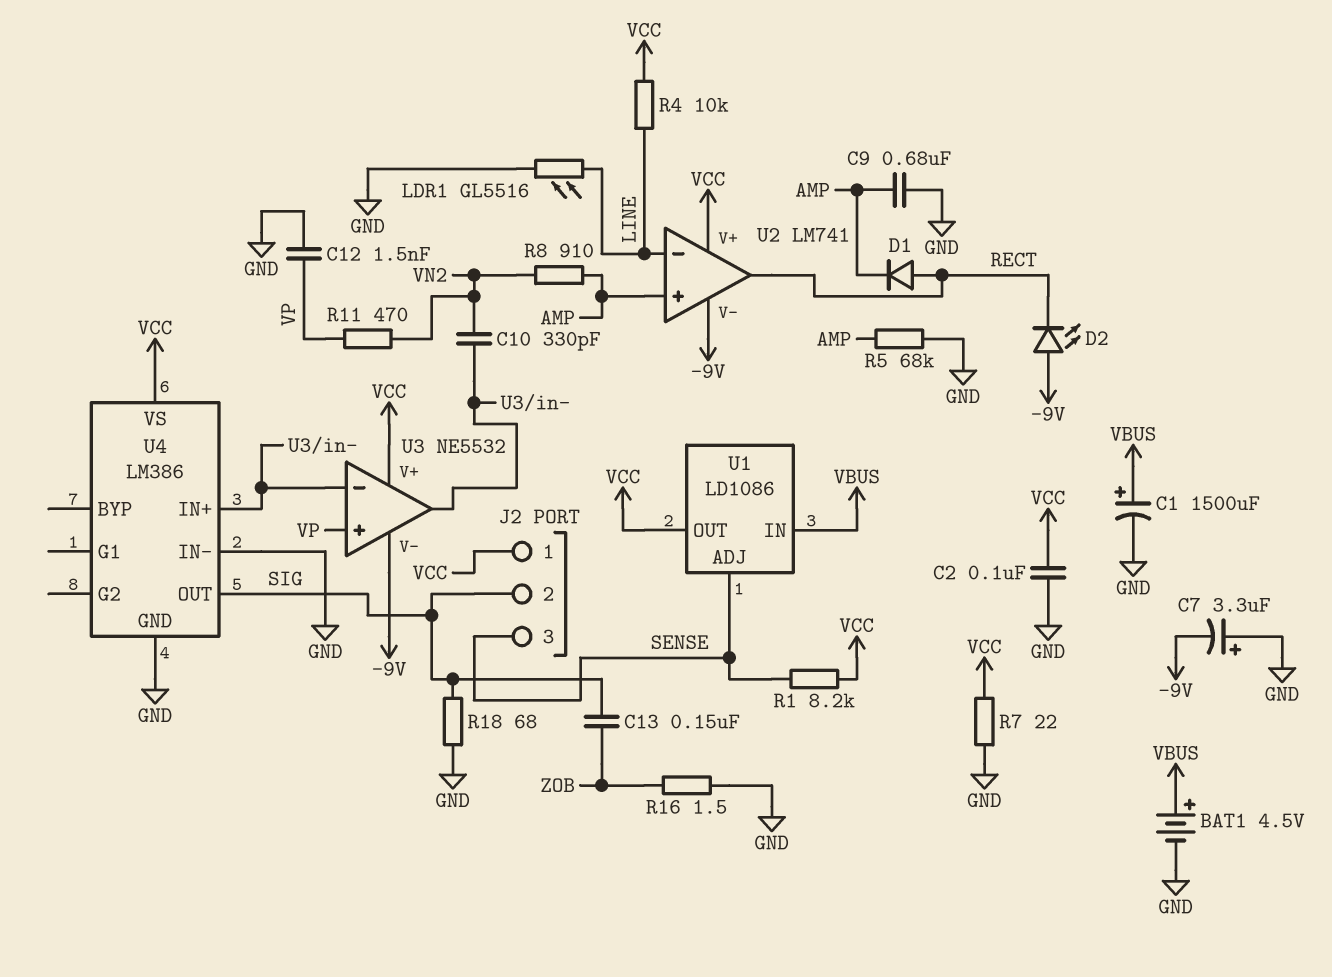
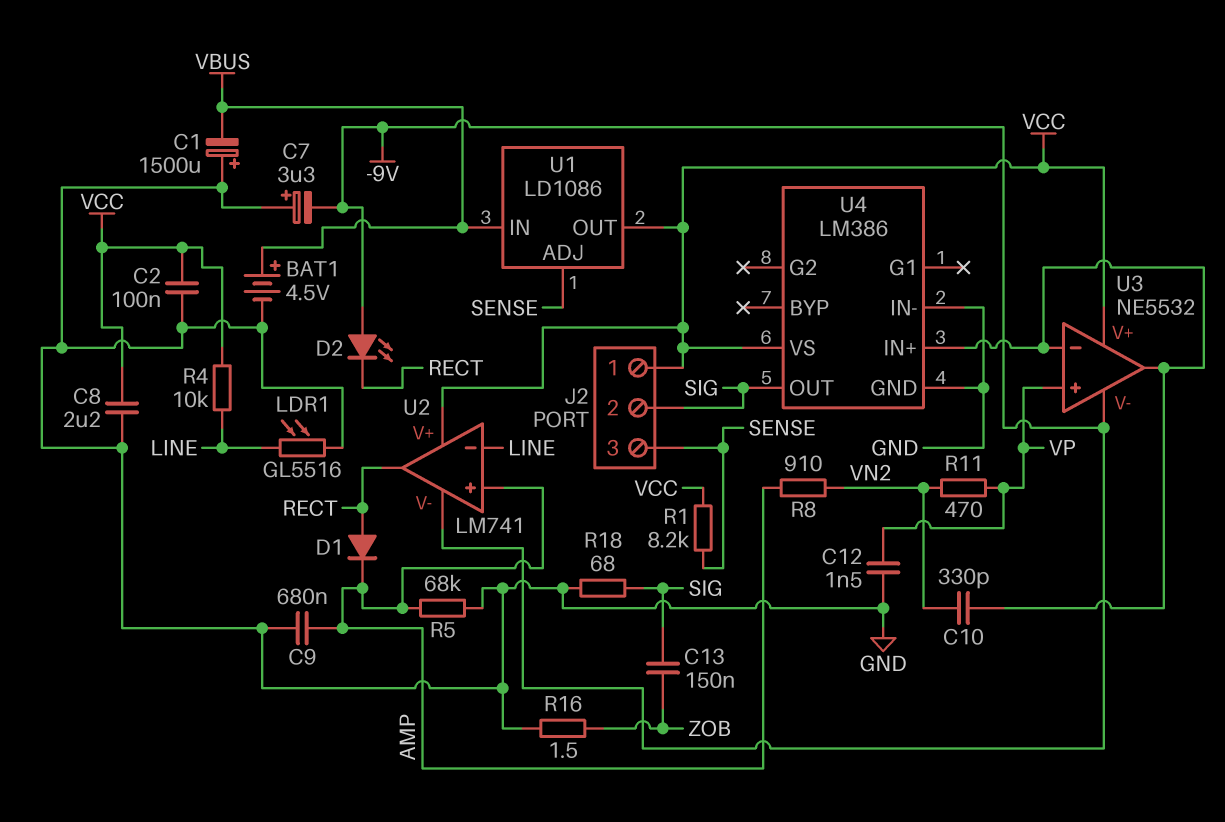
C1: 1500uF (plus VBUS, minus GND) -> 1500uF (plus GND, minus VBUS)
C8: none -> 2.2uF (GND, VCC)
R7: 22 (GND, VCC) -> none

